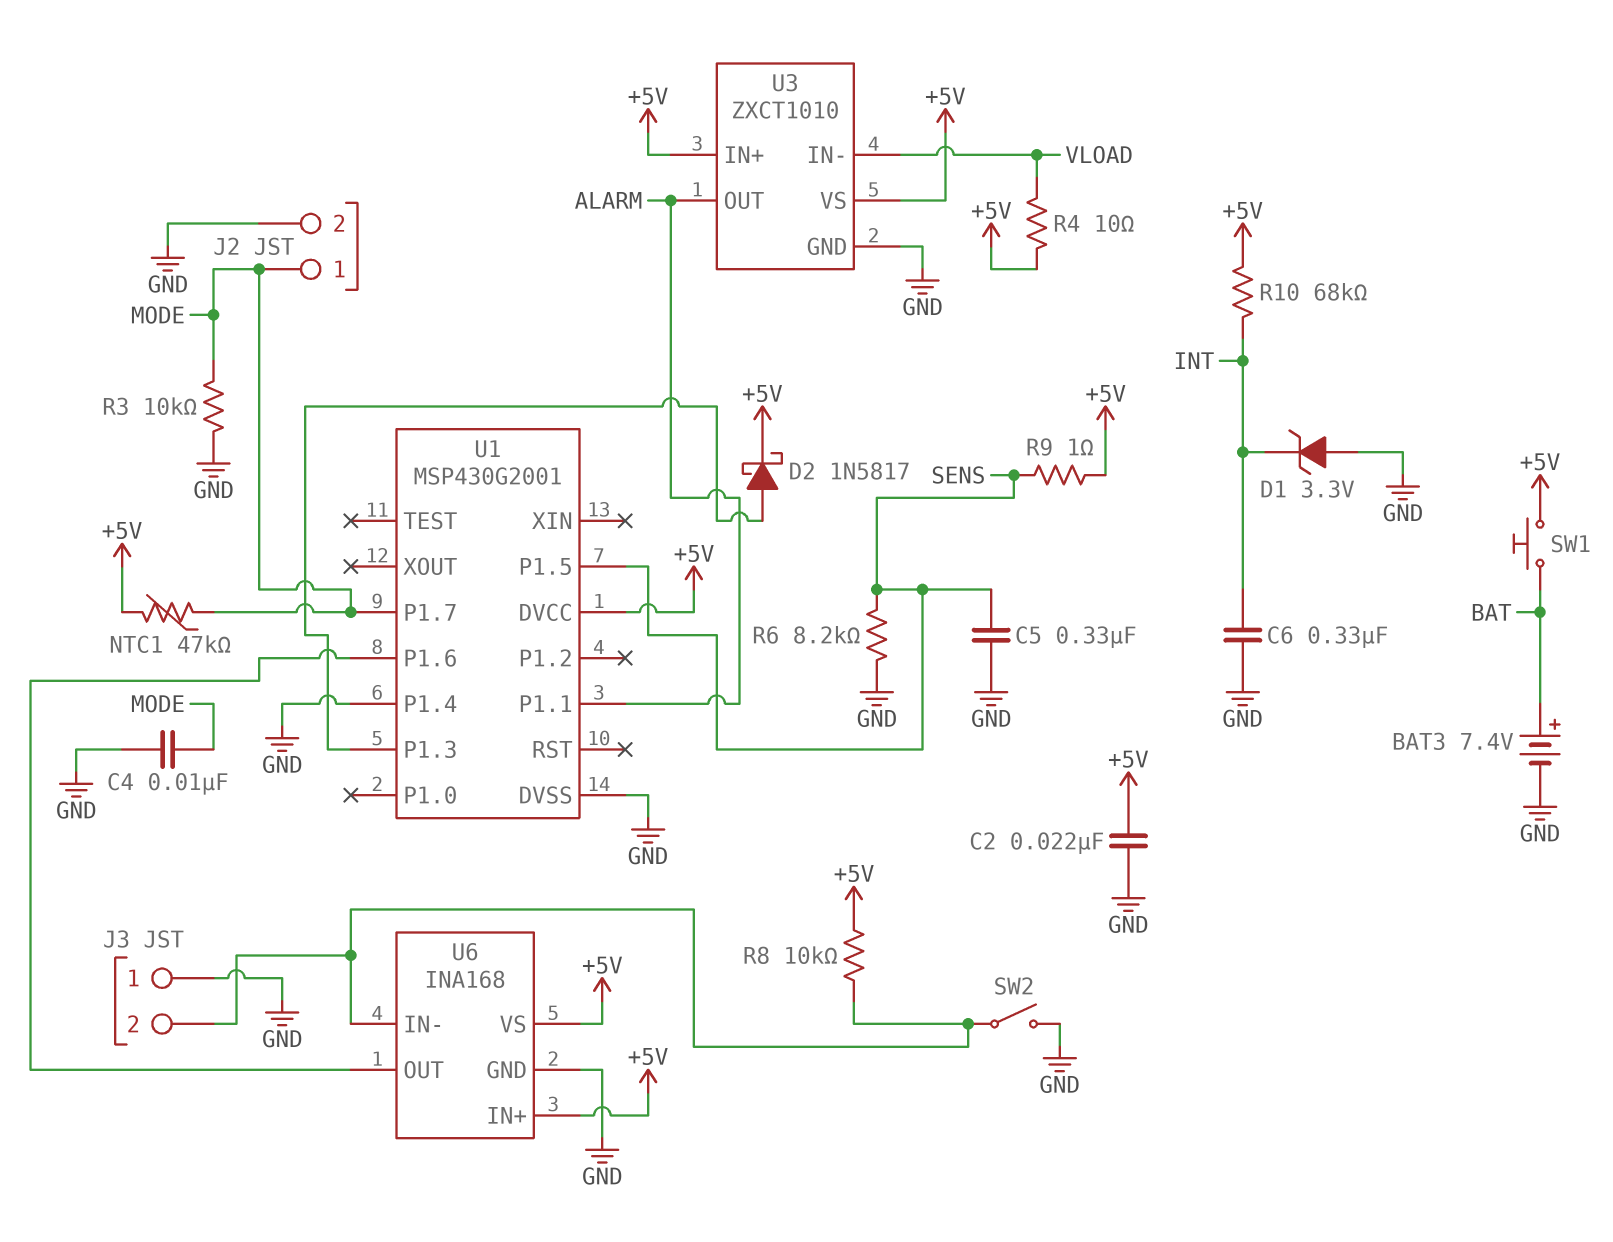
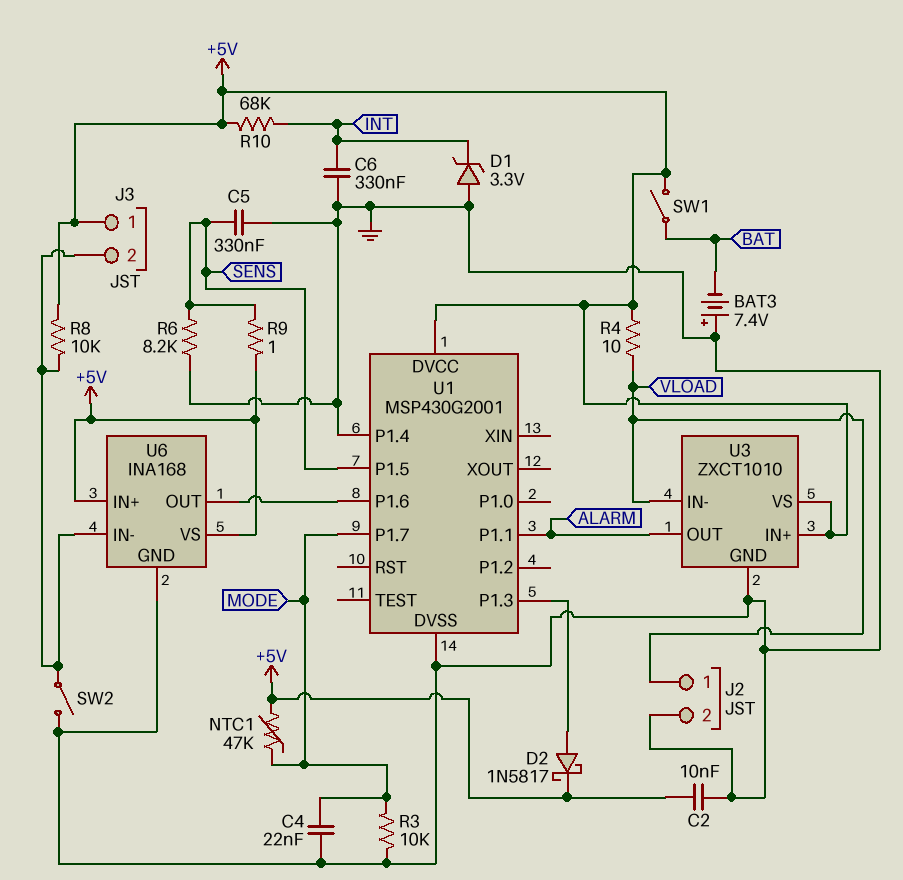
BAT3: 7.4V (plus BAT, minus GND) -> 7.4V (plus GND, minus BAT)
C2: 22nF (+5V, GND) -> 10nF (+5V, GND)
C4: 10nF (GND, MODE) -> 22nF (GND, MODE)
J2 pin 1: MODE -> VLOAD
J3 pin 1: GND -> +5V
SW1: button (+5V, BAT) -> switch (+5V, BAT)

